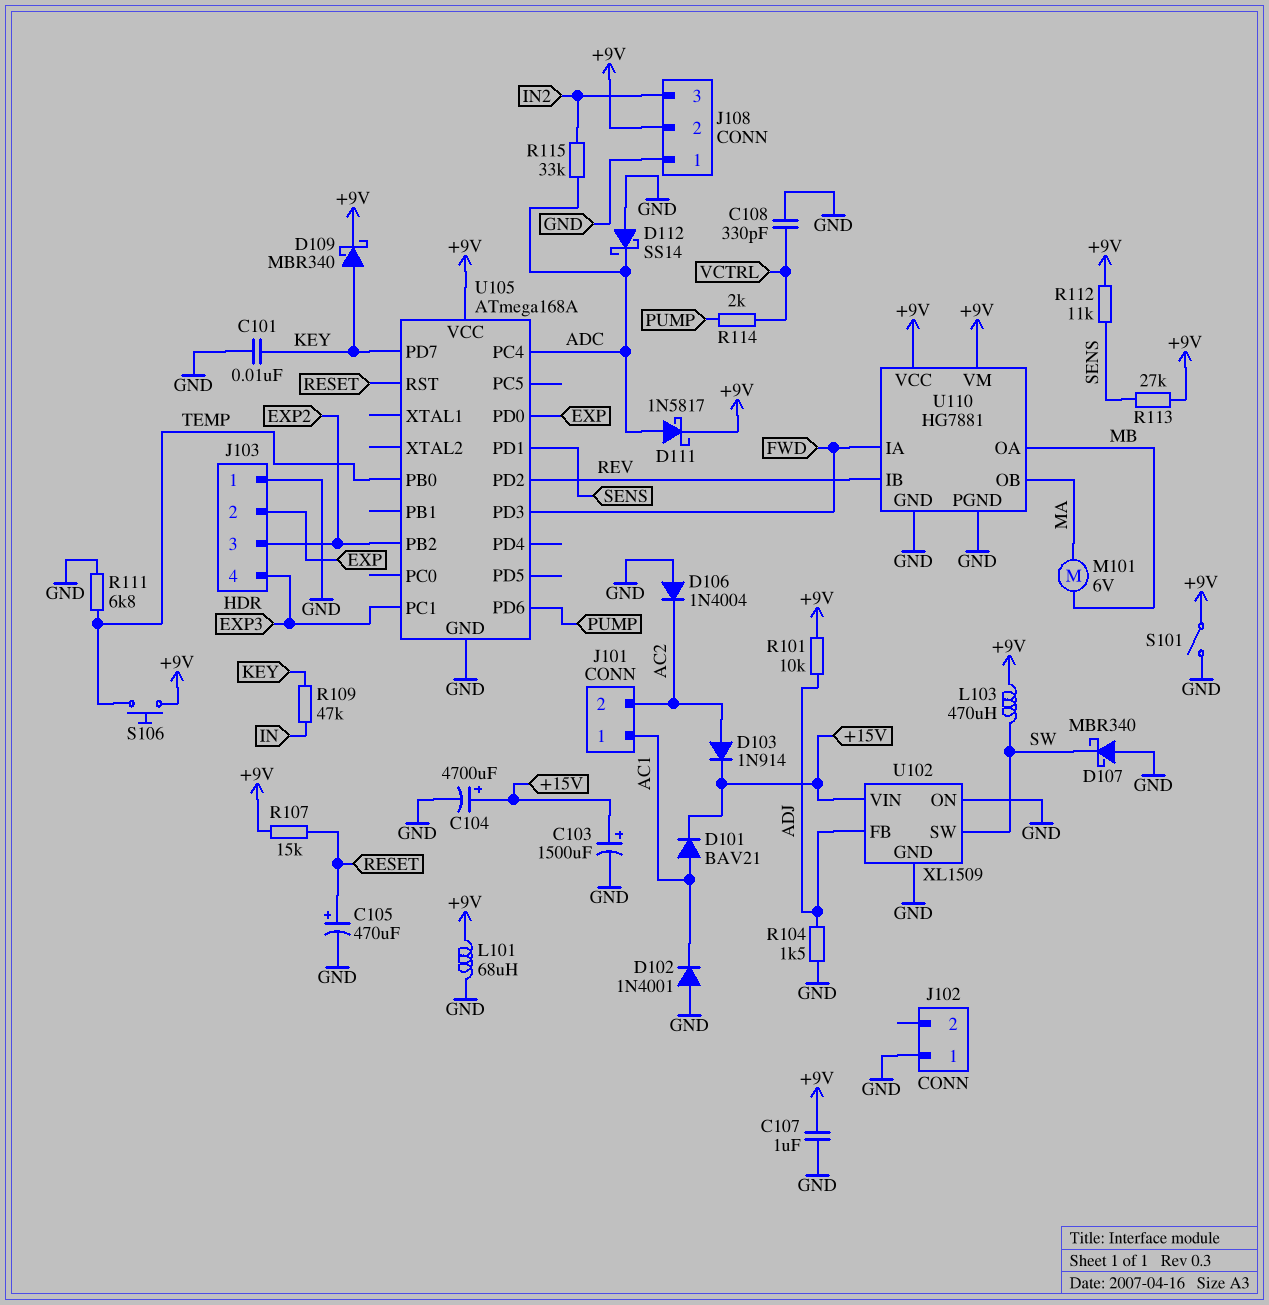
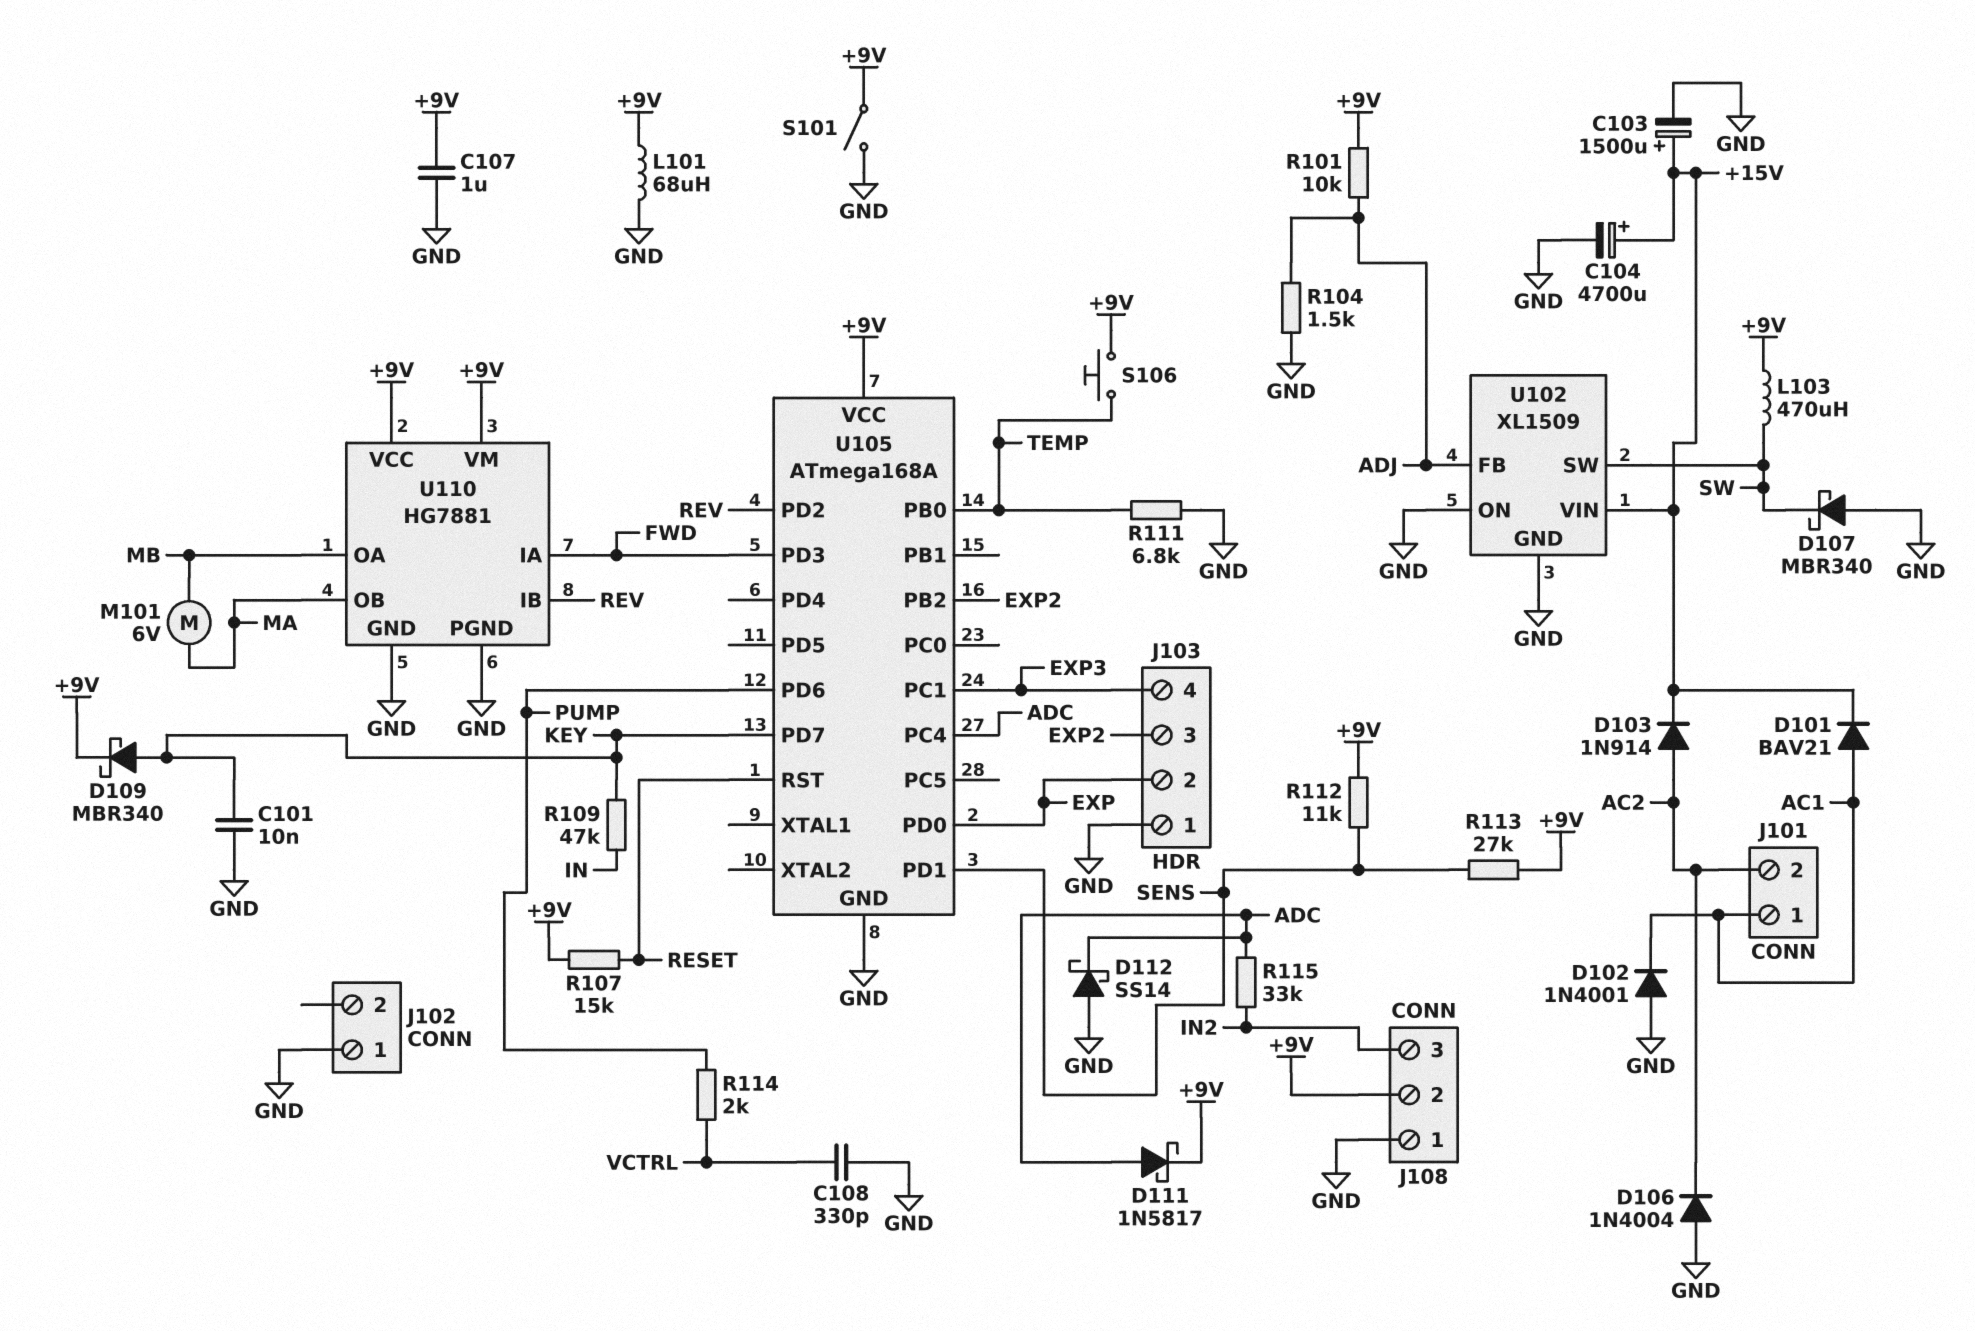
C105: 470uF (plus RESET, minus GND) -> none

